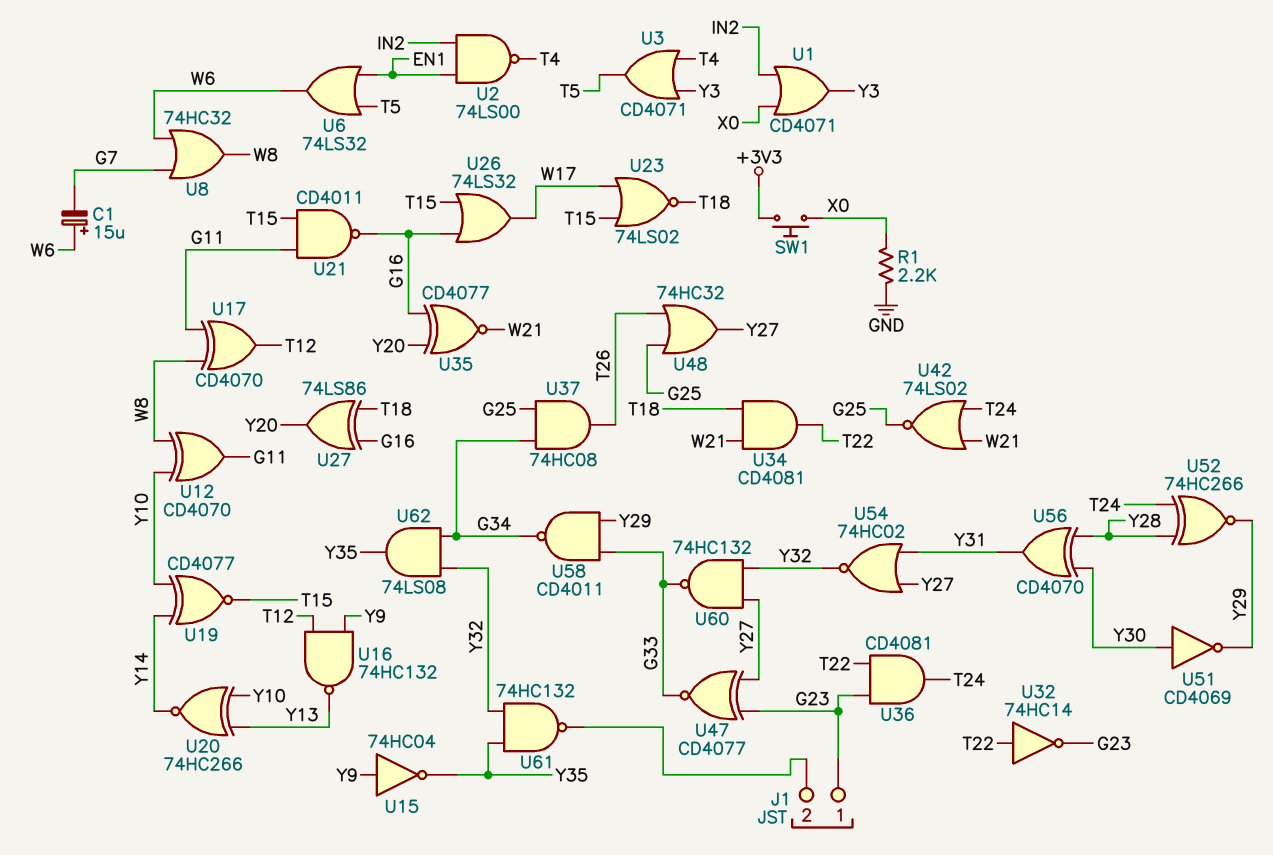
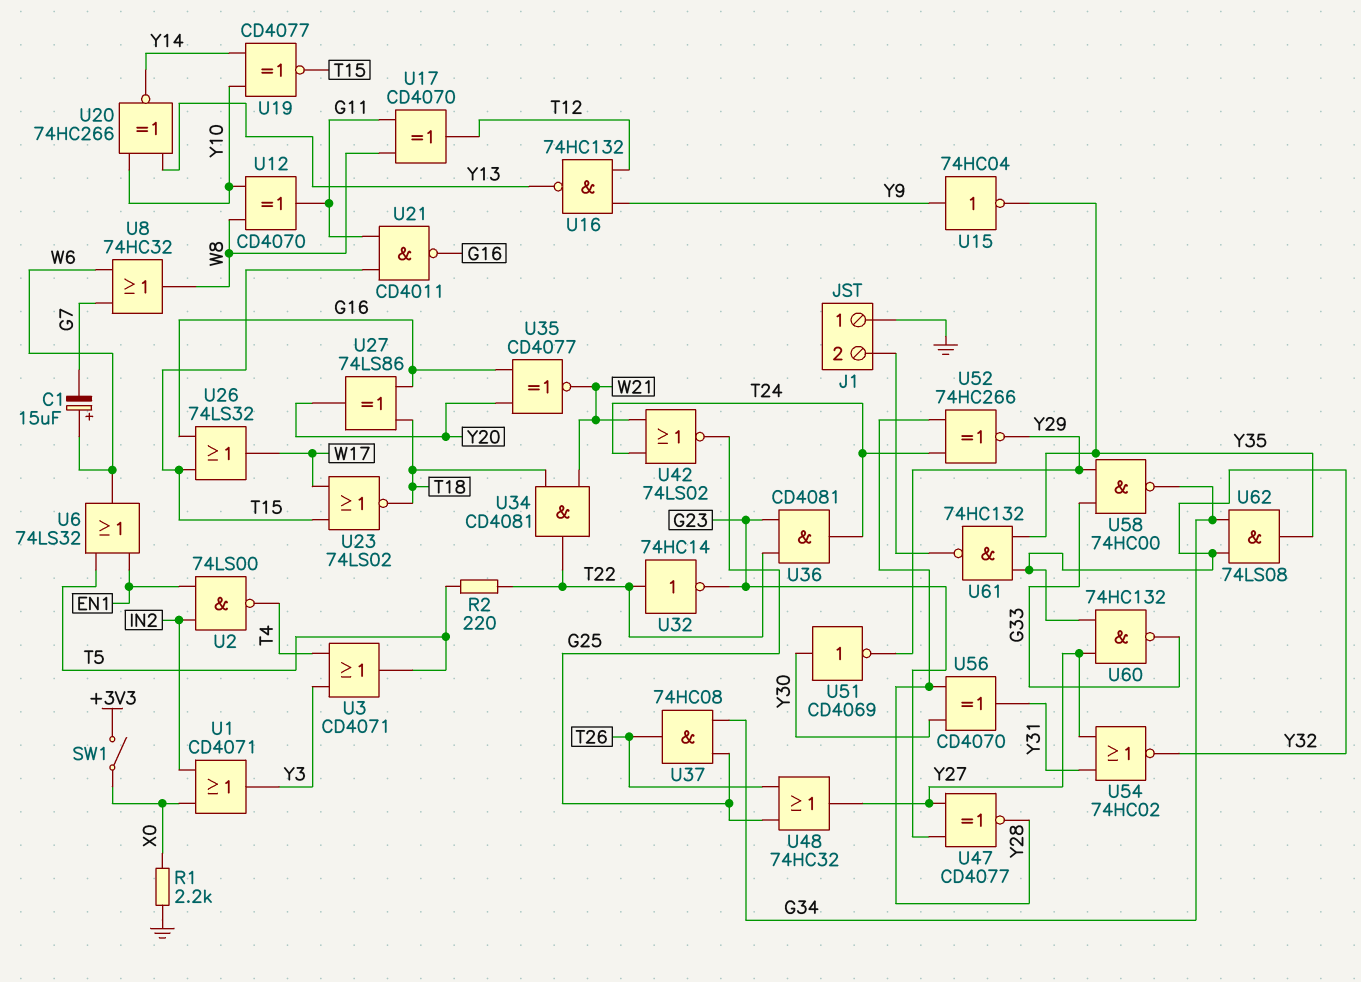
J1 pin 1: G23 -> GND
R2: none -> 220 (T5, T22)
SW1: button (+3V3, X0) -> switch (+3V3, X0)
U47: XNOR CD4077 (in G23, in Y27, out G33) -> XNOR CD4077 (in G23, in Y27, out Y28)
U58: NAND CD4011 (in G33, in Y29, out G34) -> NAND 74HC00 (in G33, in Y29, out G34)

